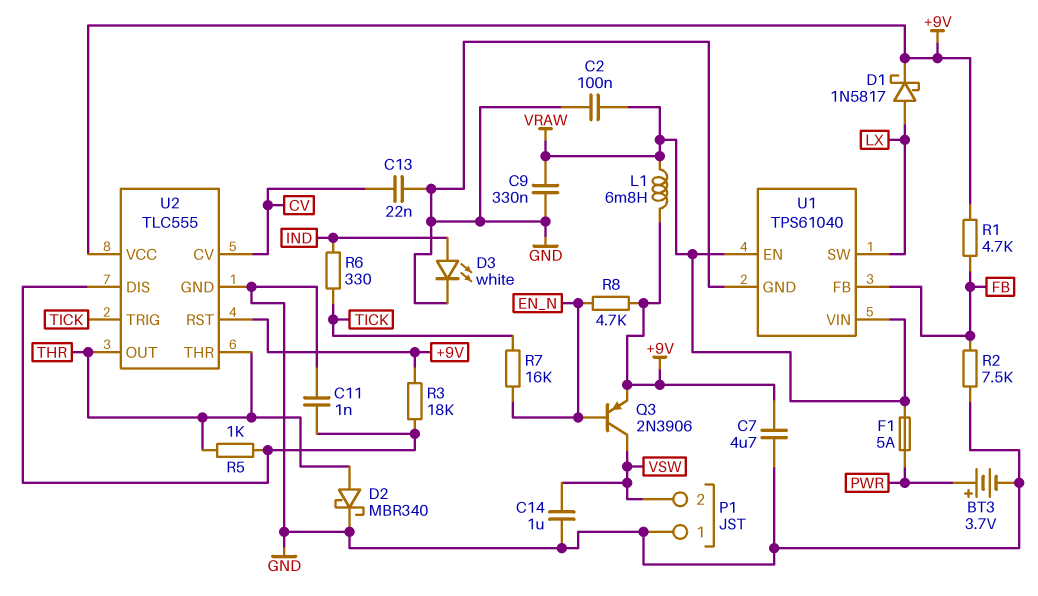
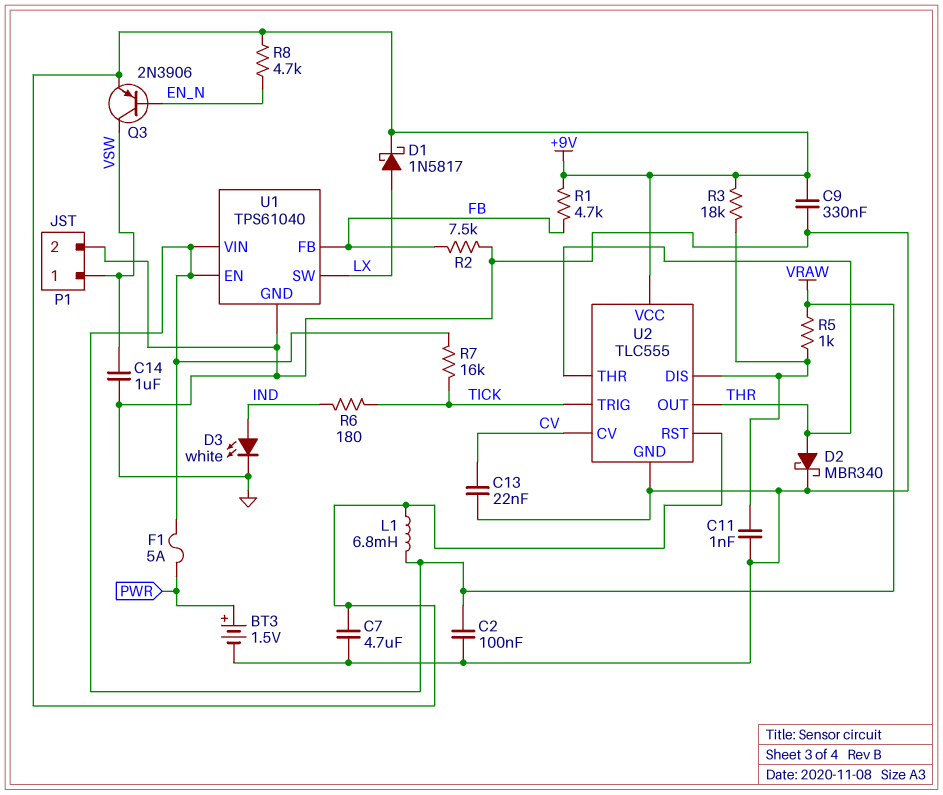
BT3: 3.7V (plus PWR, minus GND) -> 1.5V (plus PWR, minus GND)
C9: 330nF (GND, VRAW) -> 330nF (+9V, GND)
P1 pin 1: GND -> VSW
P1 pin 2: VSW -> GND
R5: 1k (THR, U2/DIS) -> 1k (U2/DIS, VRAW)
R6: 330 (IND, TICK) -> 180 (IND, TICK)
R7: 16k (EN_N, TICK) -> 16k (TICK, VRAW)

